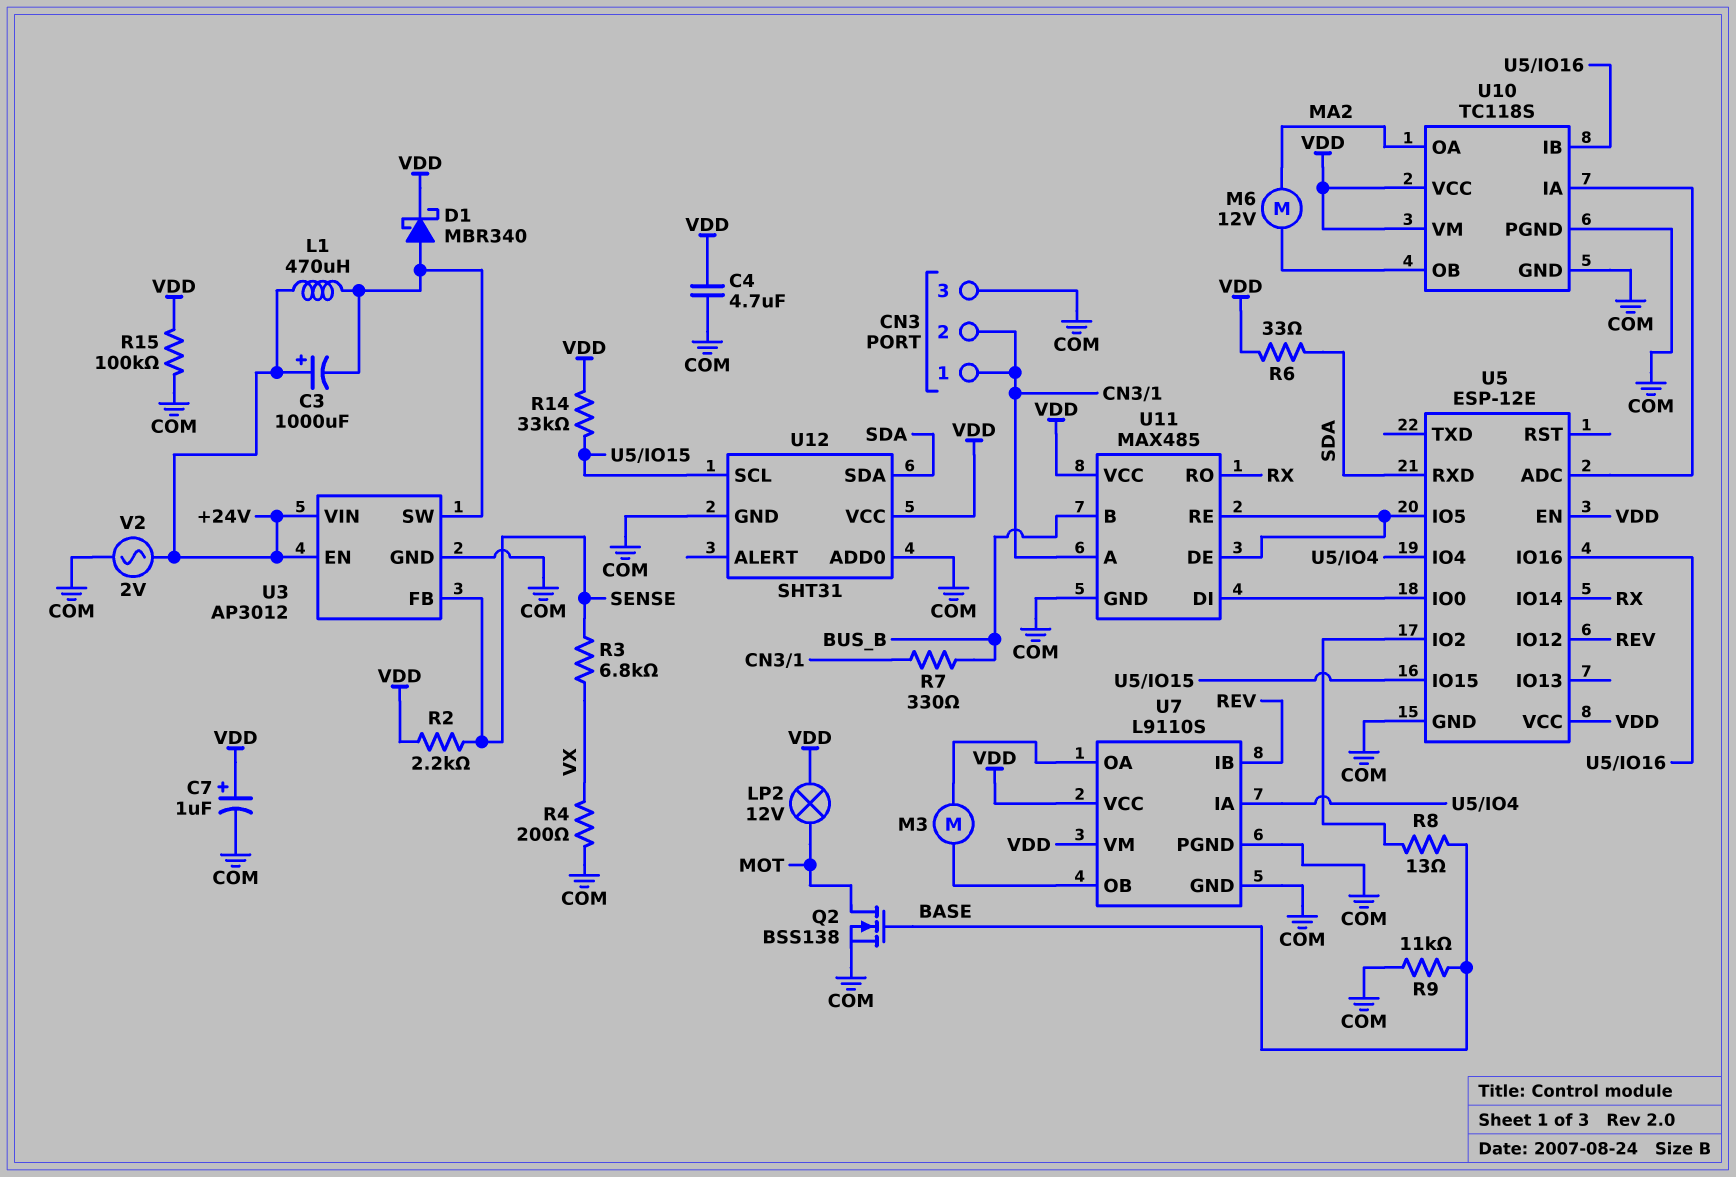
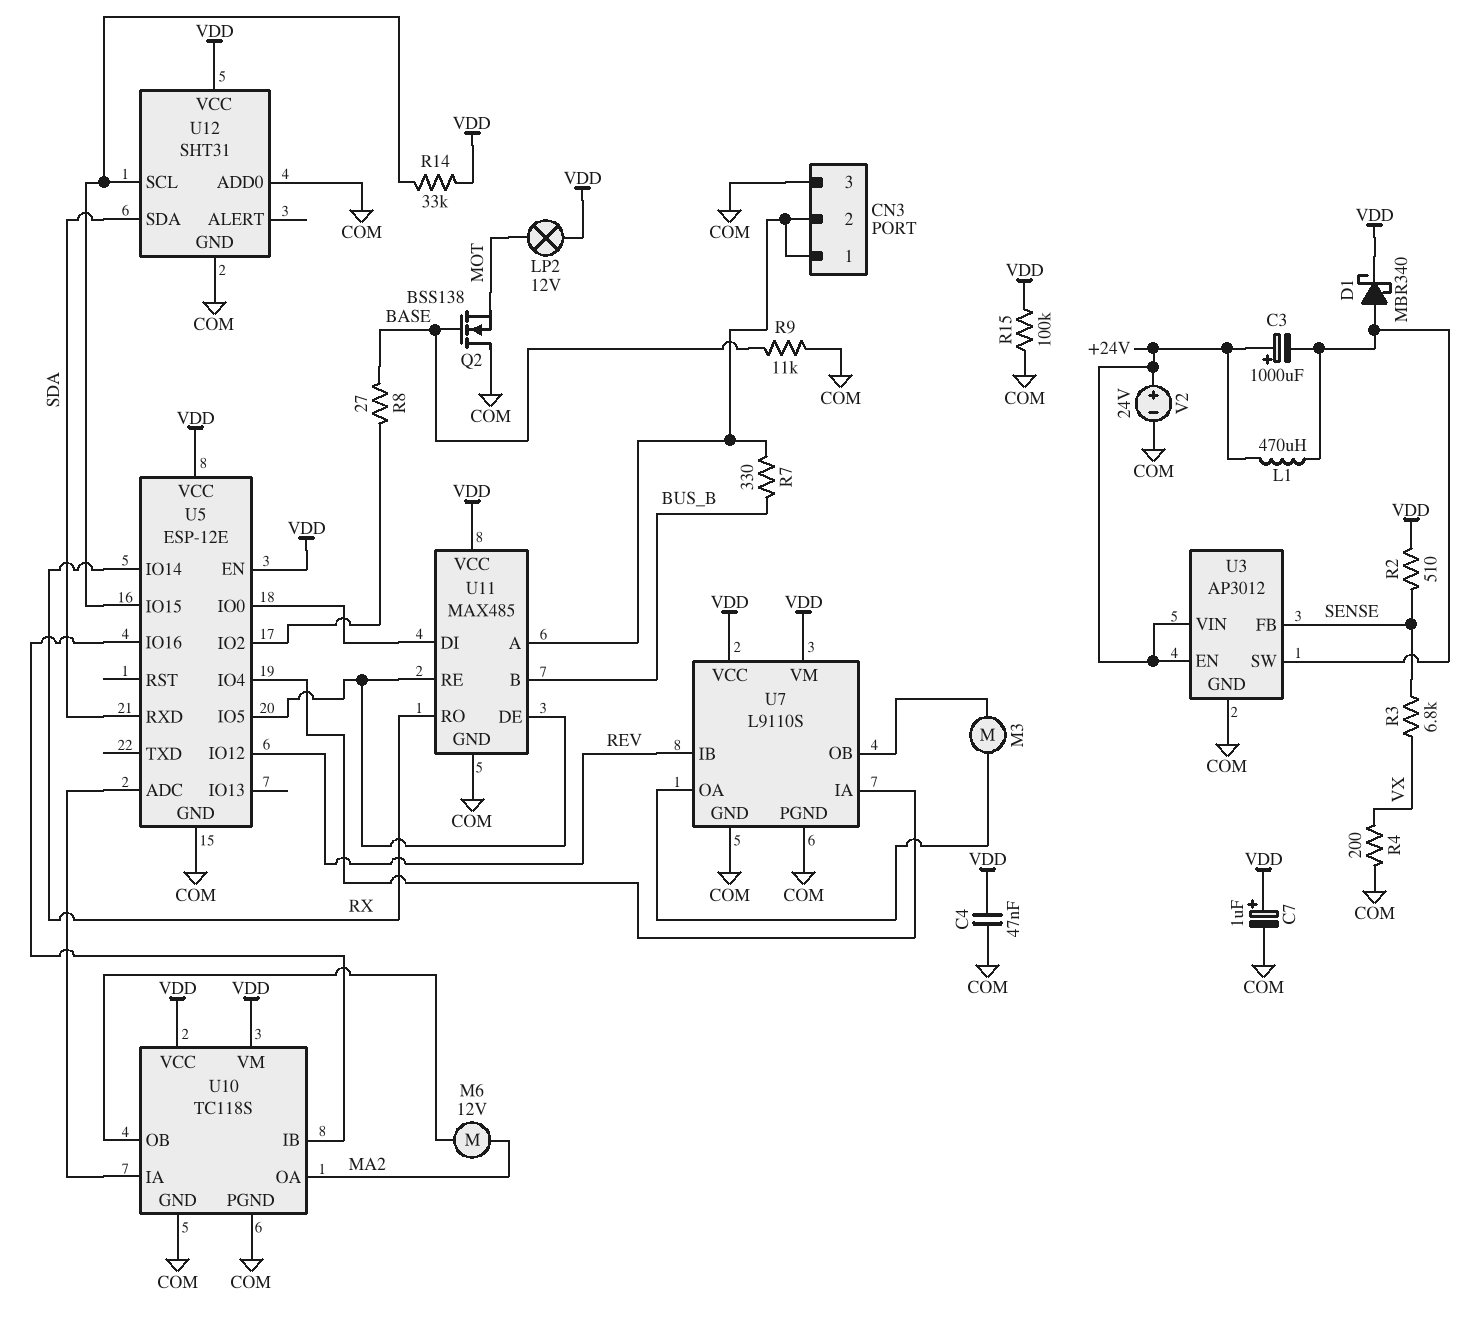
C4: 4.7uF (COM, VDD) -> 47nF (COM, VDD)
Q2: NMOS BSS138 (G BASE, D MOT, S COM) -> NMOS BSS138 (G BASE, D COM, S MOT)
R2: 2.2k (SENSE, VDD) -> 510 (SENSE, VDD)
R6: 33 (SDA, VDD) -> none
R8: 13 (BASE, U5/IO2) -> 27 (BASE, U5/IO2)
V2: AC 2V (+24V, COM) -> 24V (plus +24V, minus COM)

